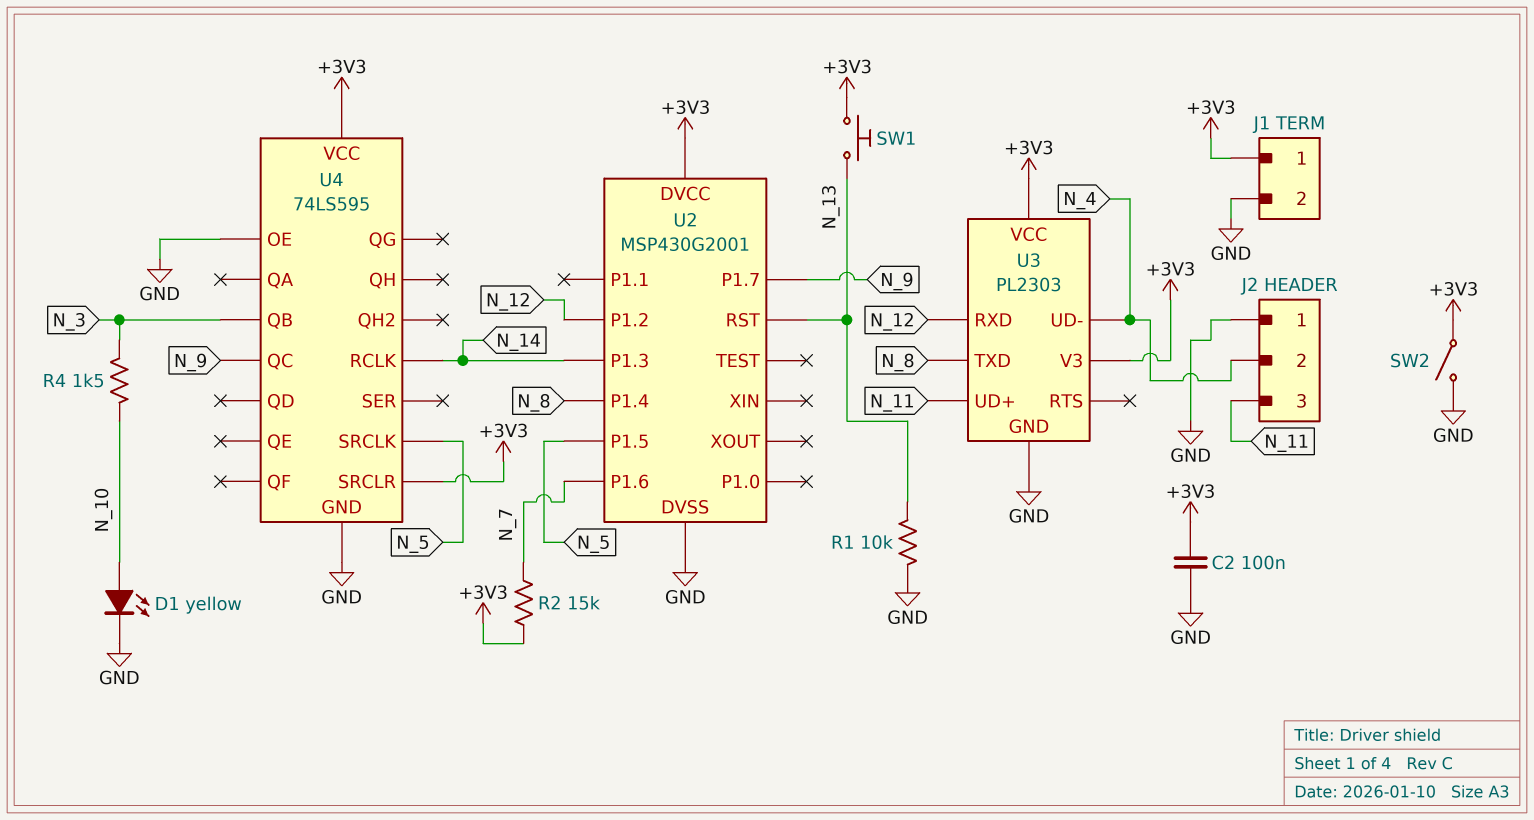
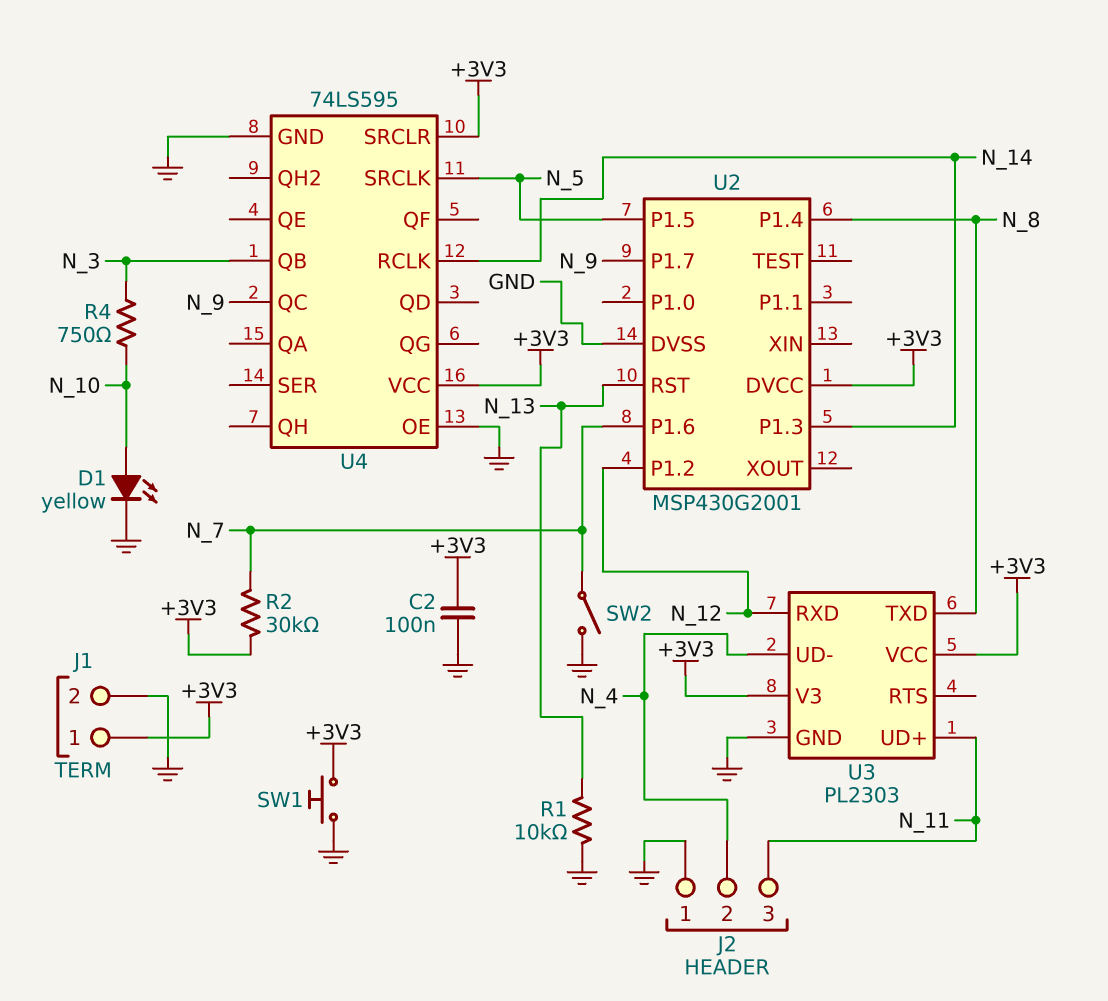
R2: 15k (+3V3, N_7) -> 30k (+3V3, N_7)
R4: 1.5k (N_3, N_10) -> 750 (N_3, N_10)
SW1: button (+3V3, N_13) -> button (+3V3, GND)
SW2: switch (+3V3, GND) -> switch (GND, N_7)

